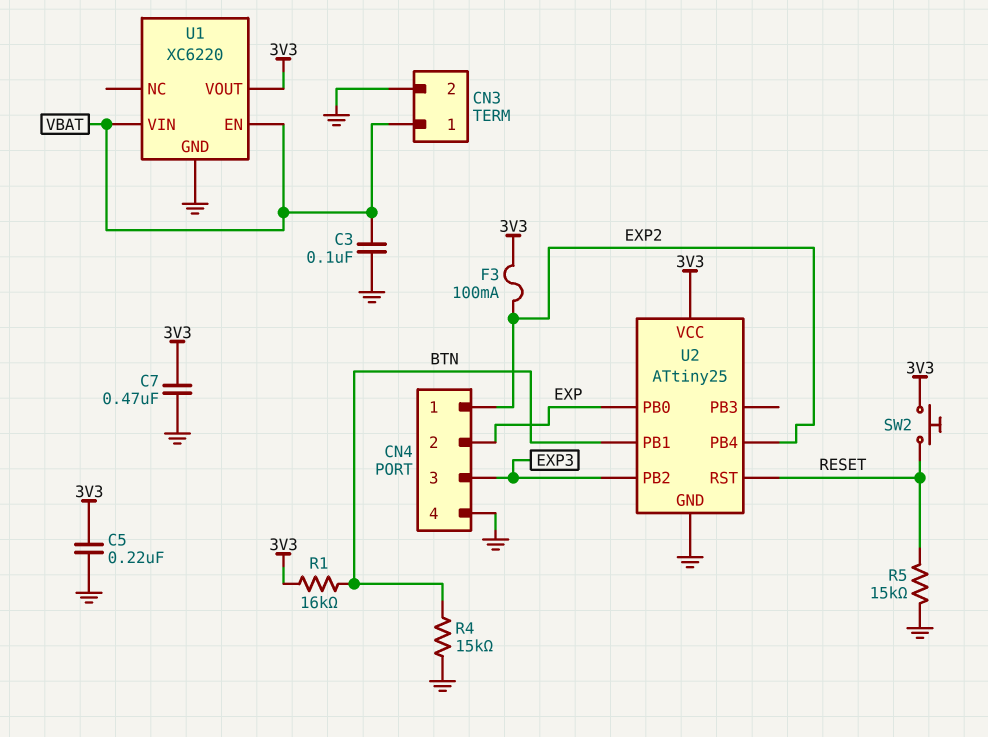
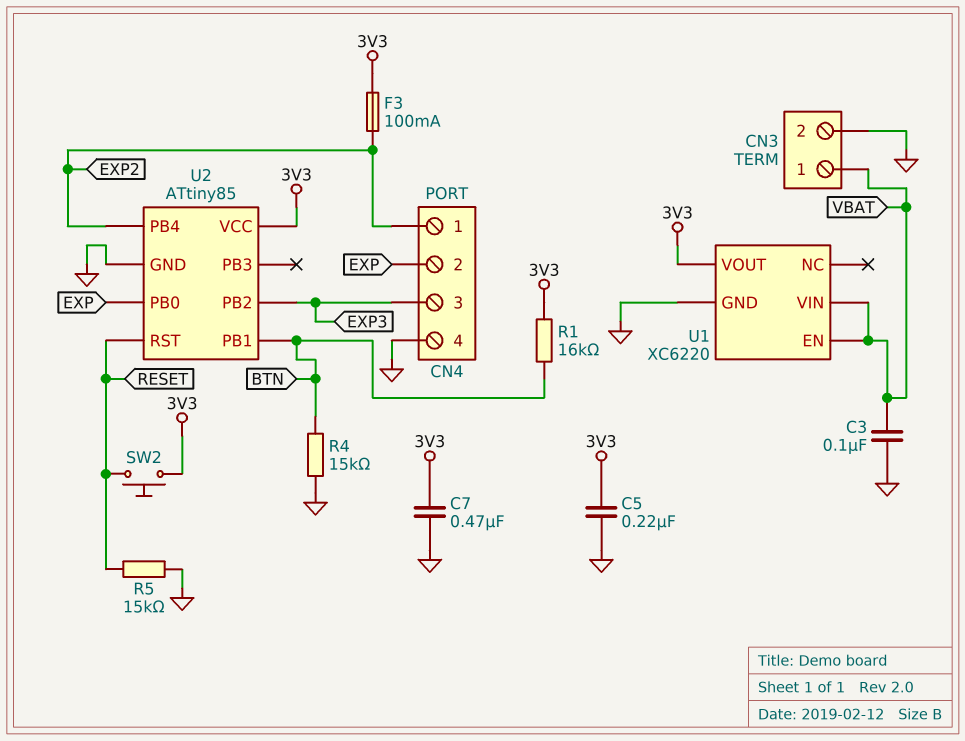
U2: ATtiny25 -> ATtiny85

